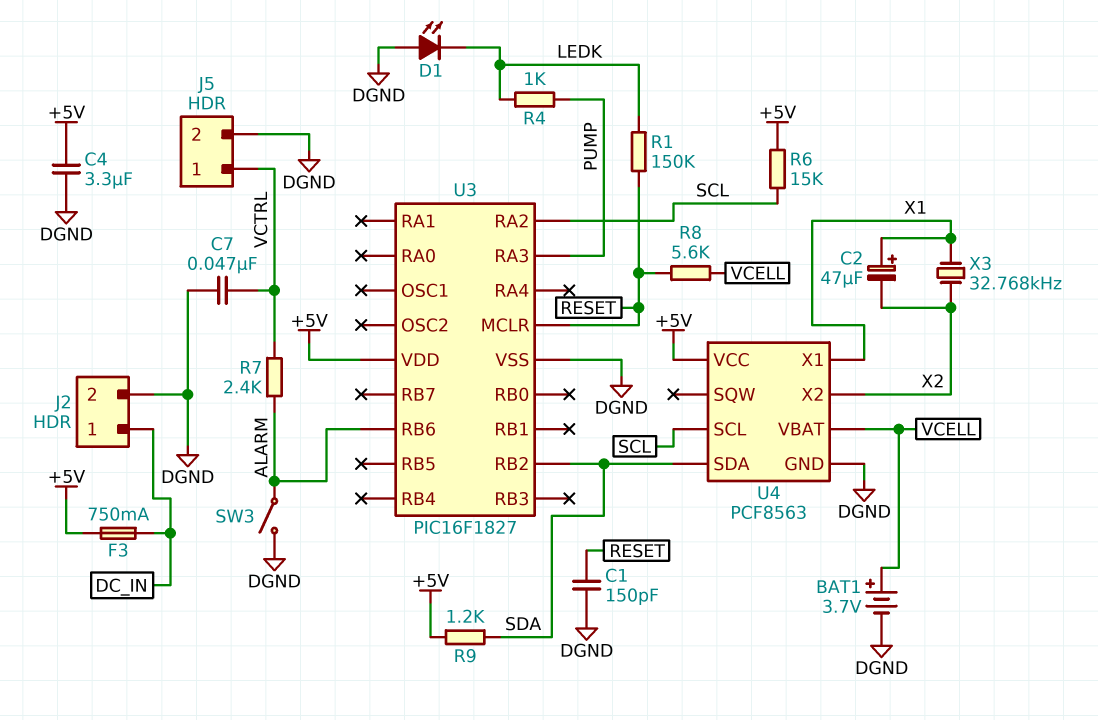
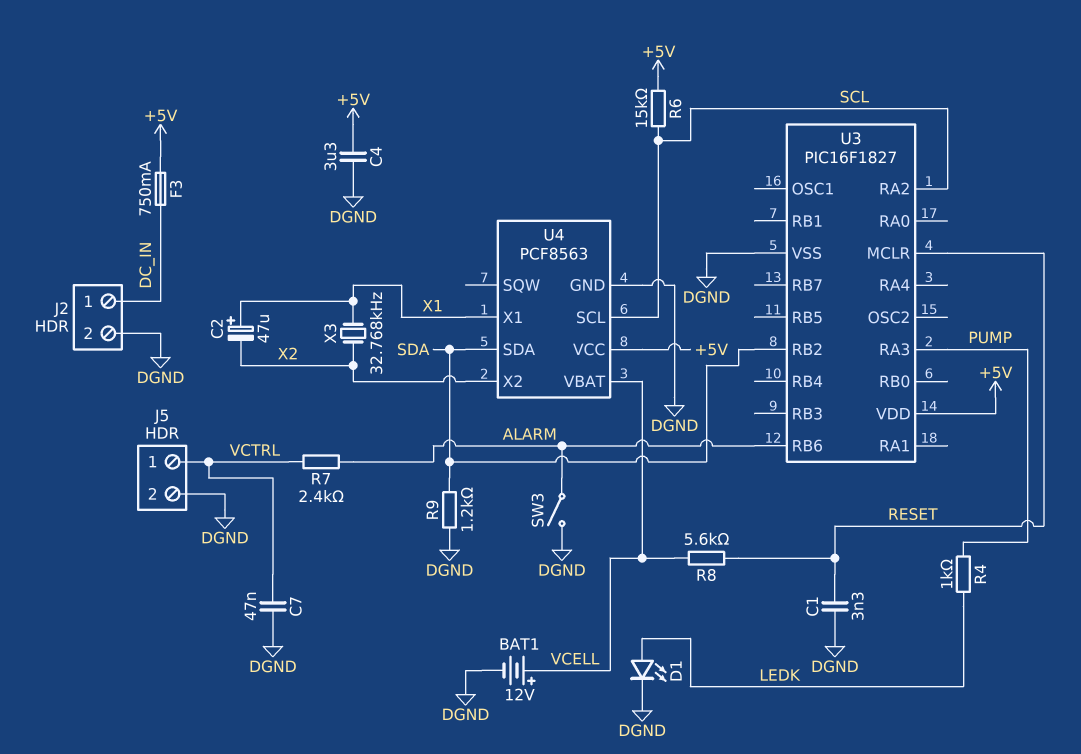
BAT1: 3.7V (plus VCELL, minus DGND) -> 12V (plus VCELL, minus DGND)
C1: 150pF (DGND, RESET) -> 3.3nF (DGND, RESET)
D1: LED (A DGND, K LEDK) -> LED (A LEDK, K DGND)
R1: 150k (LEDK, RESET) -> none
R9: 1.2k (+5V, SDA) -> 1.2k (DGND, SDA)

